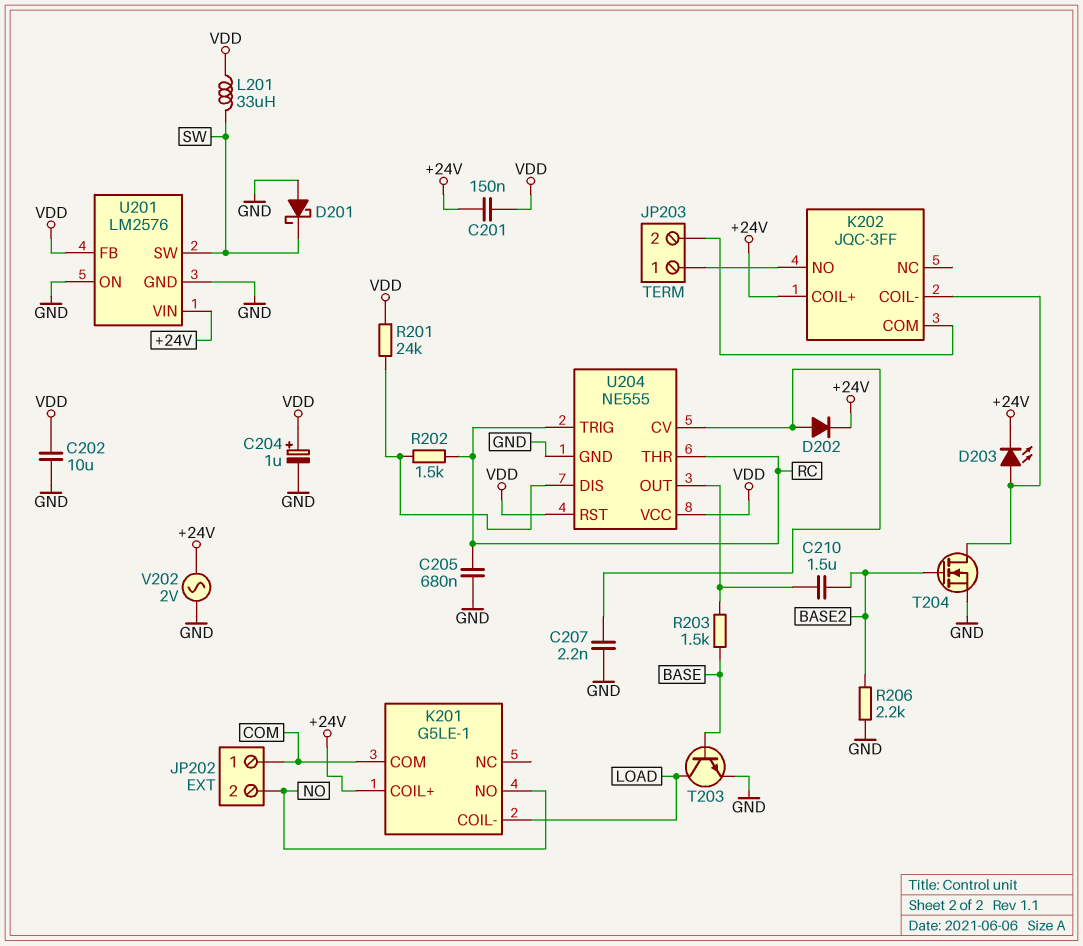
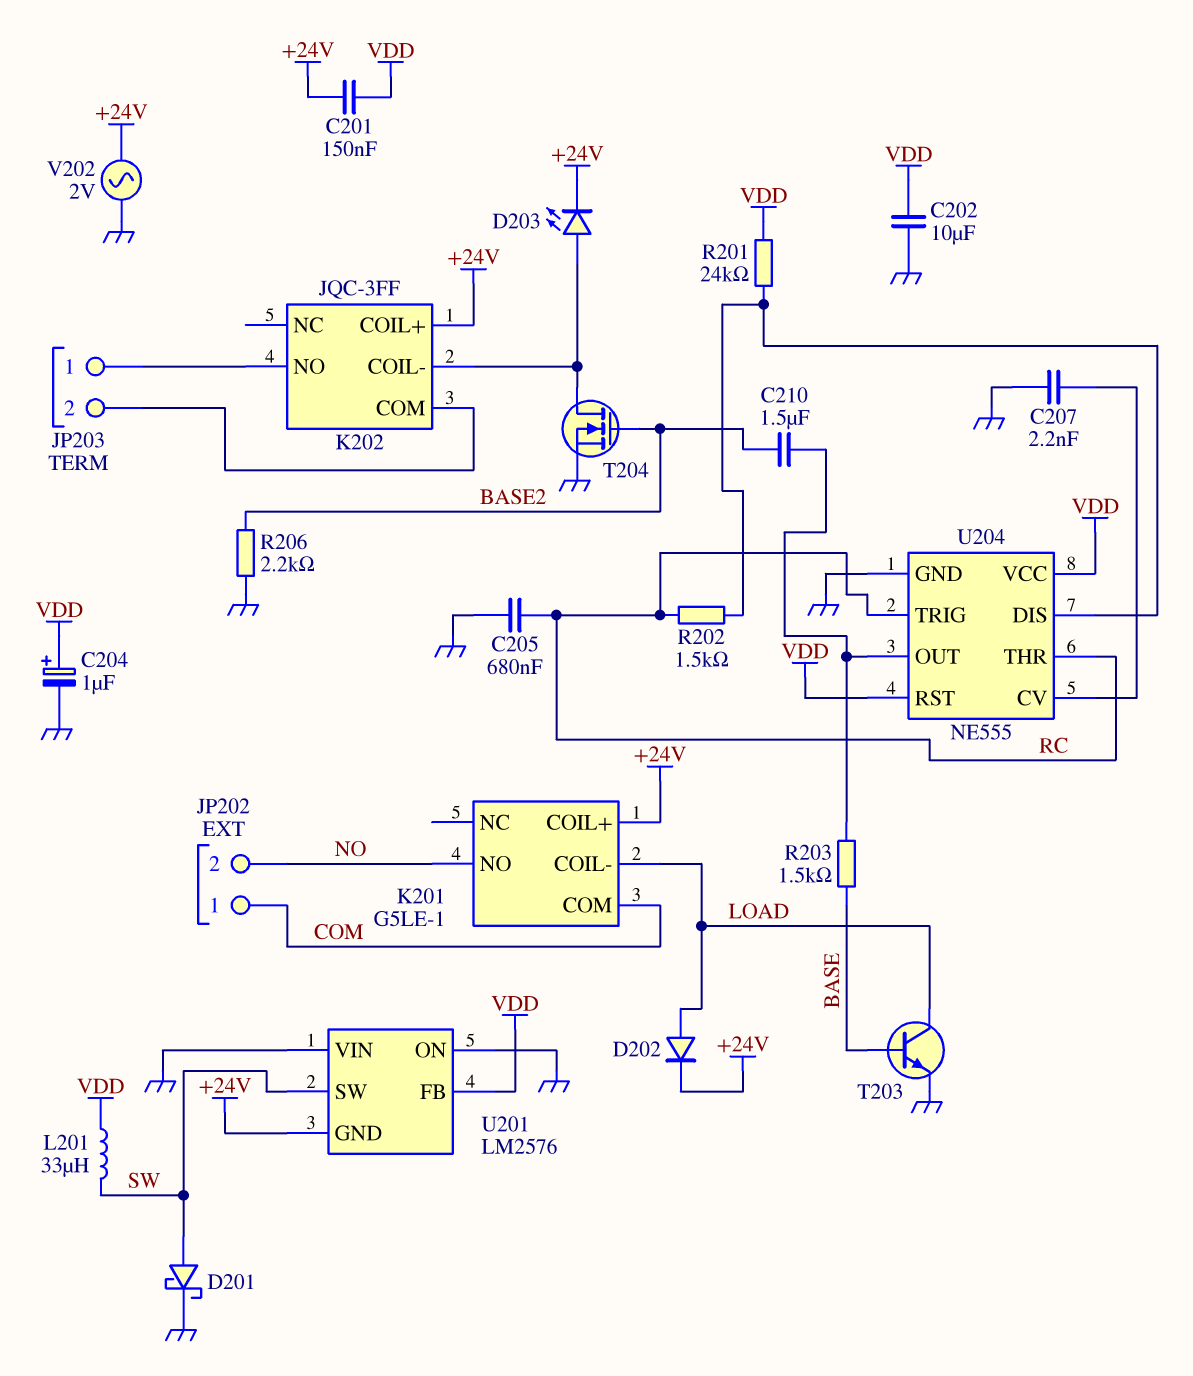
D201: schottky (A GND, K SW) -> schottky (A SW, K GND)
D202: diode (A U204/CV, K +24V) -> diode (A LOAD, K +24V)
U201 pin GND: GND -> +24V
U201 pin VIN: +24V -> GND

